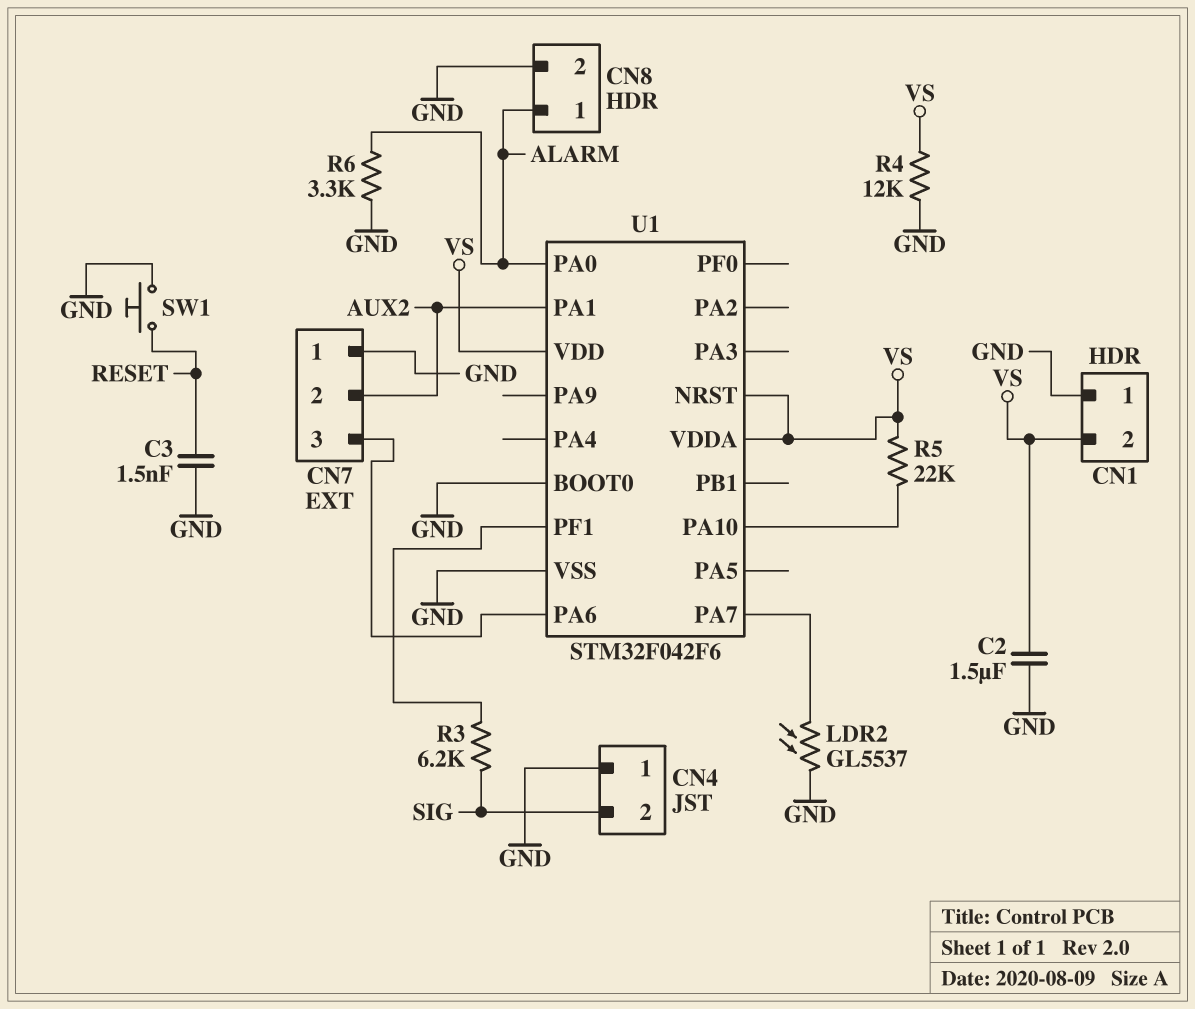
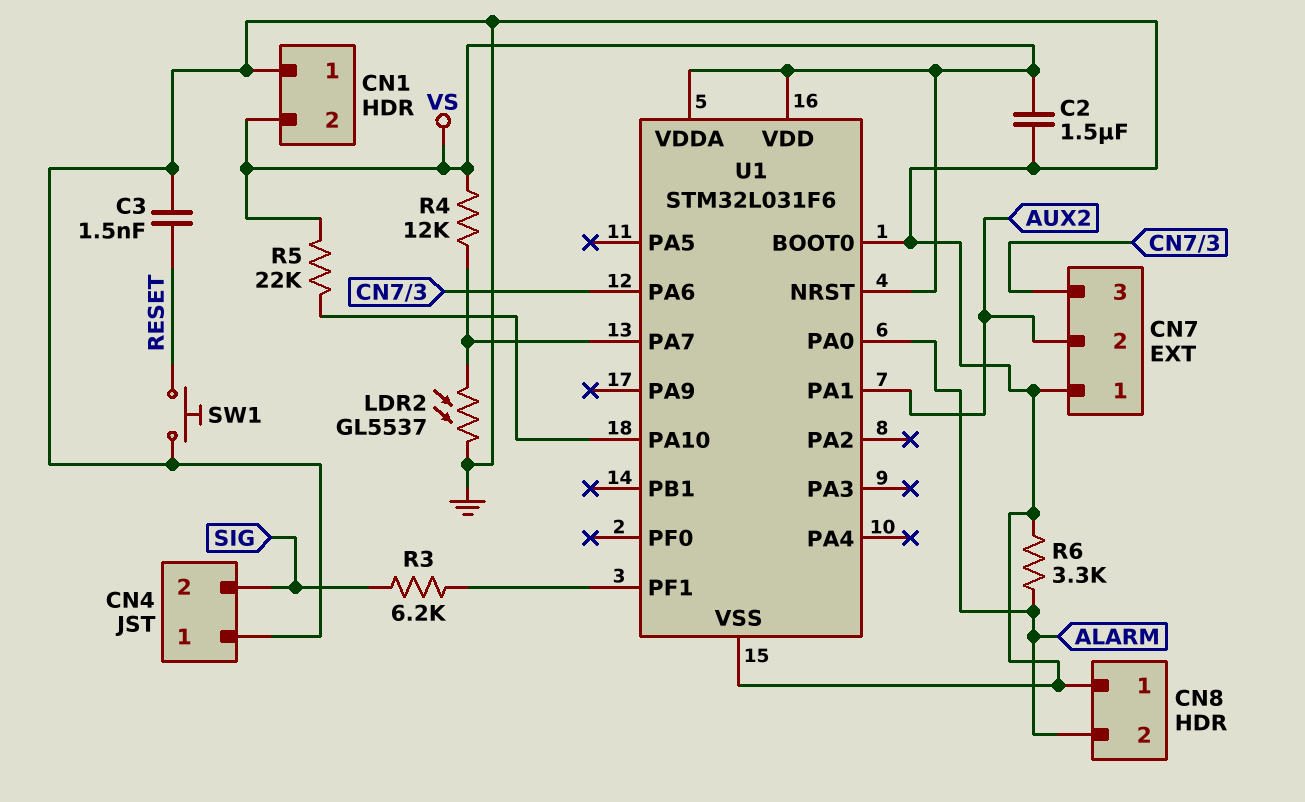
CN8 pin 1: ALARM -> GND
CN8 pin 2: GND -> ALARM
R4: 12k (GND, VS) -> 12k (U1/PA7, VS)
U1: STM32F042F6 -> STM32L031F6

